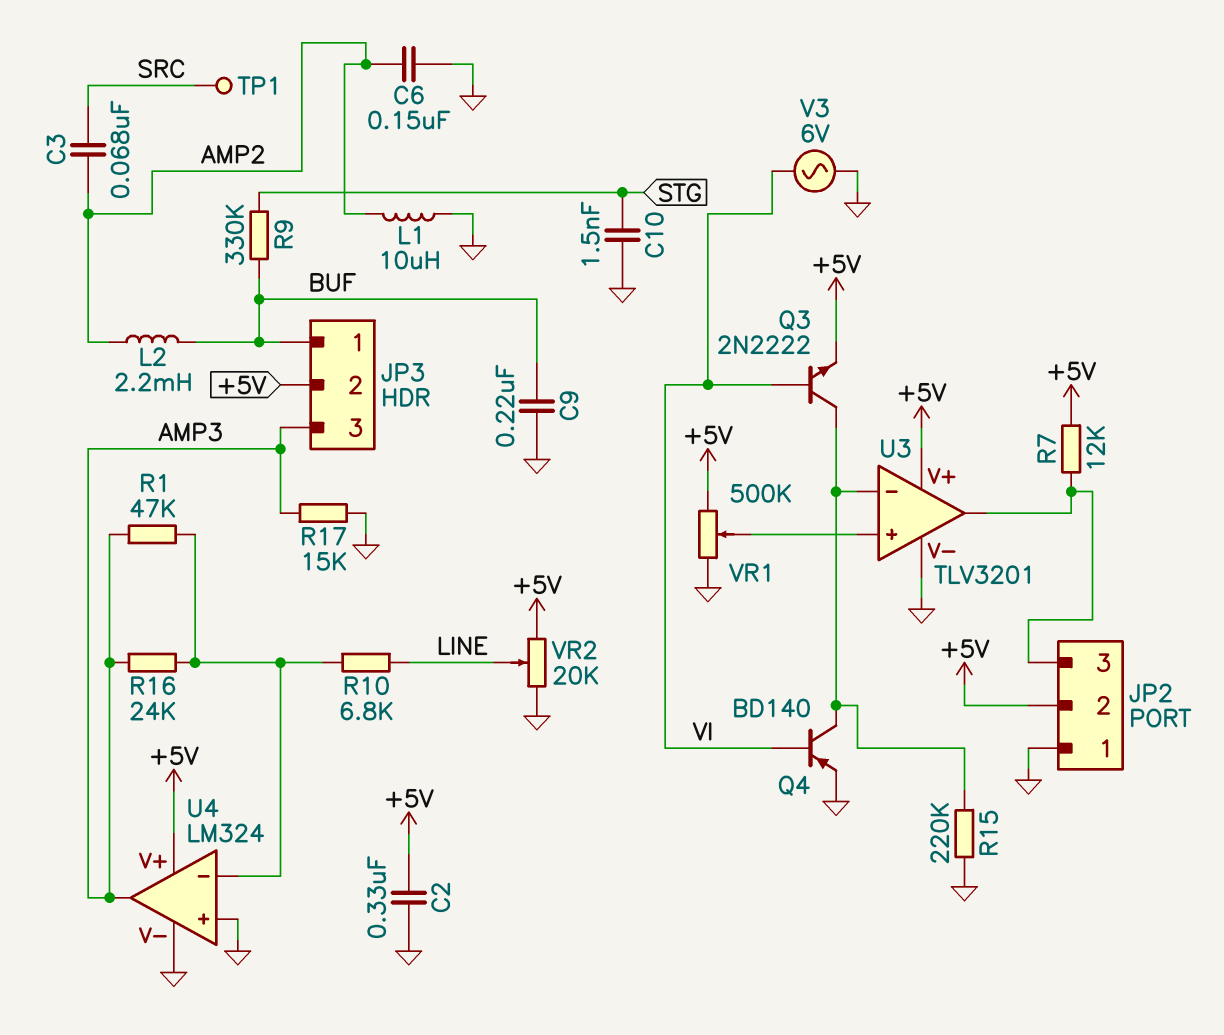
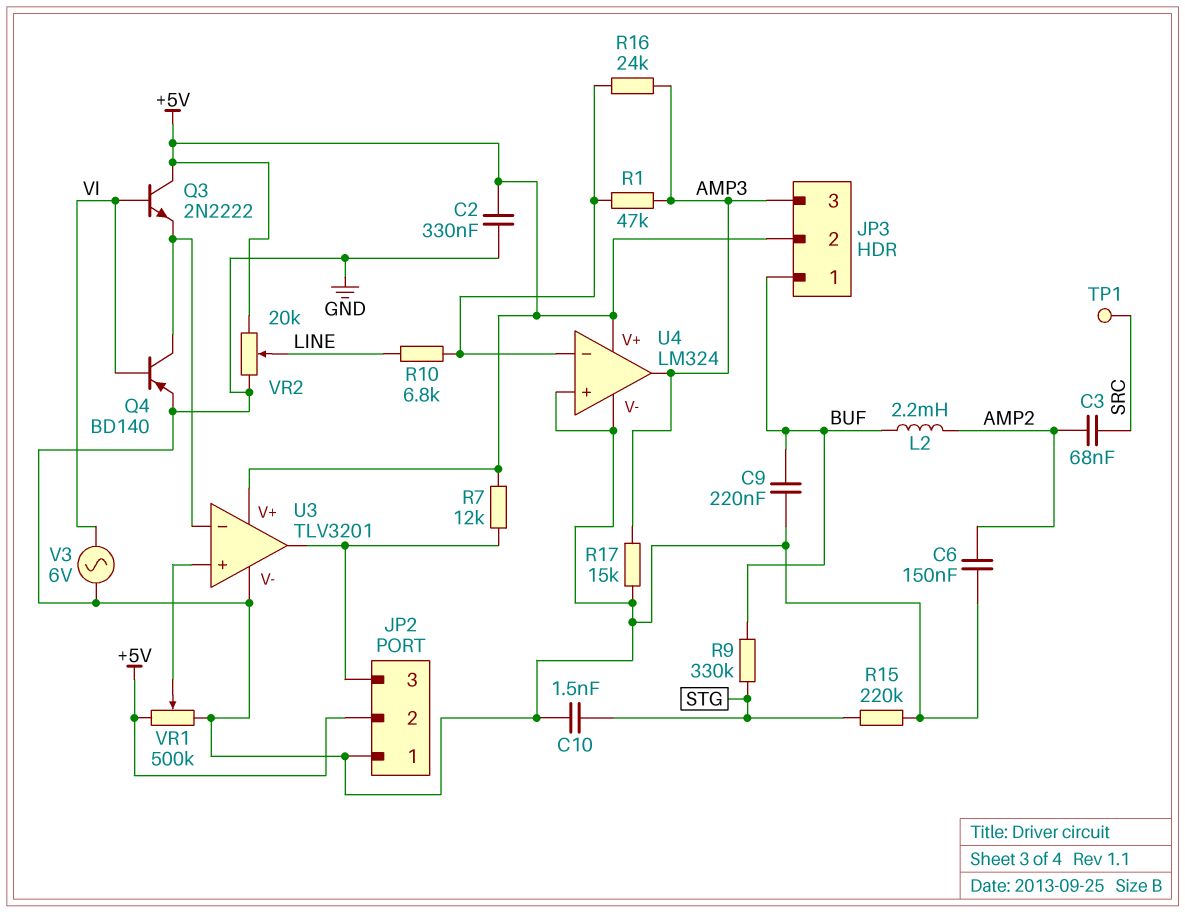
L1: 10uH (AMP2, GND) -> none
Q3: NPN 2N2222 (B VI, C U3/in-, E +5V) -> NPN 2N2222 (B VI, C +5V, E U3/in-)
R15: 220k (GND, U3/in-) -> 220k (GND, STG)

